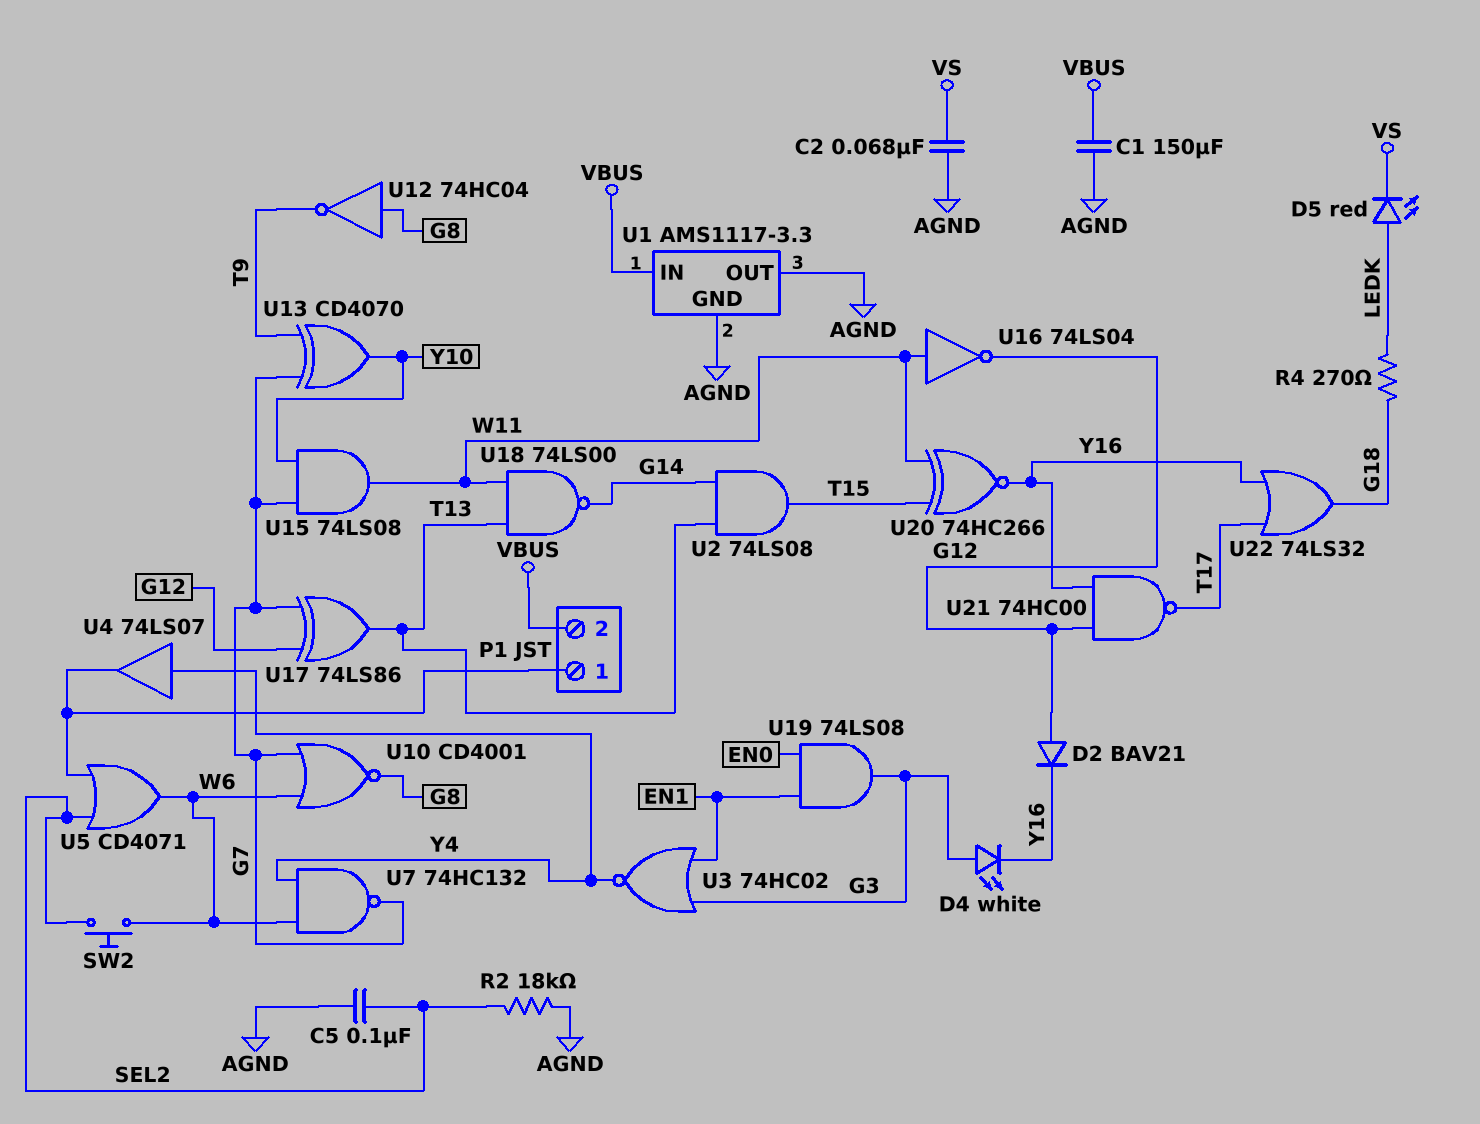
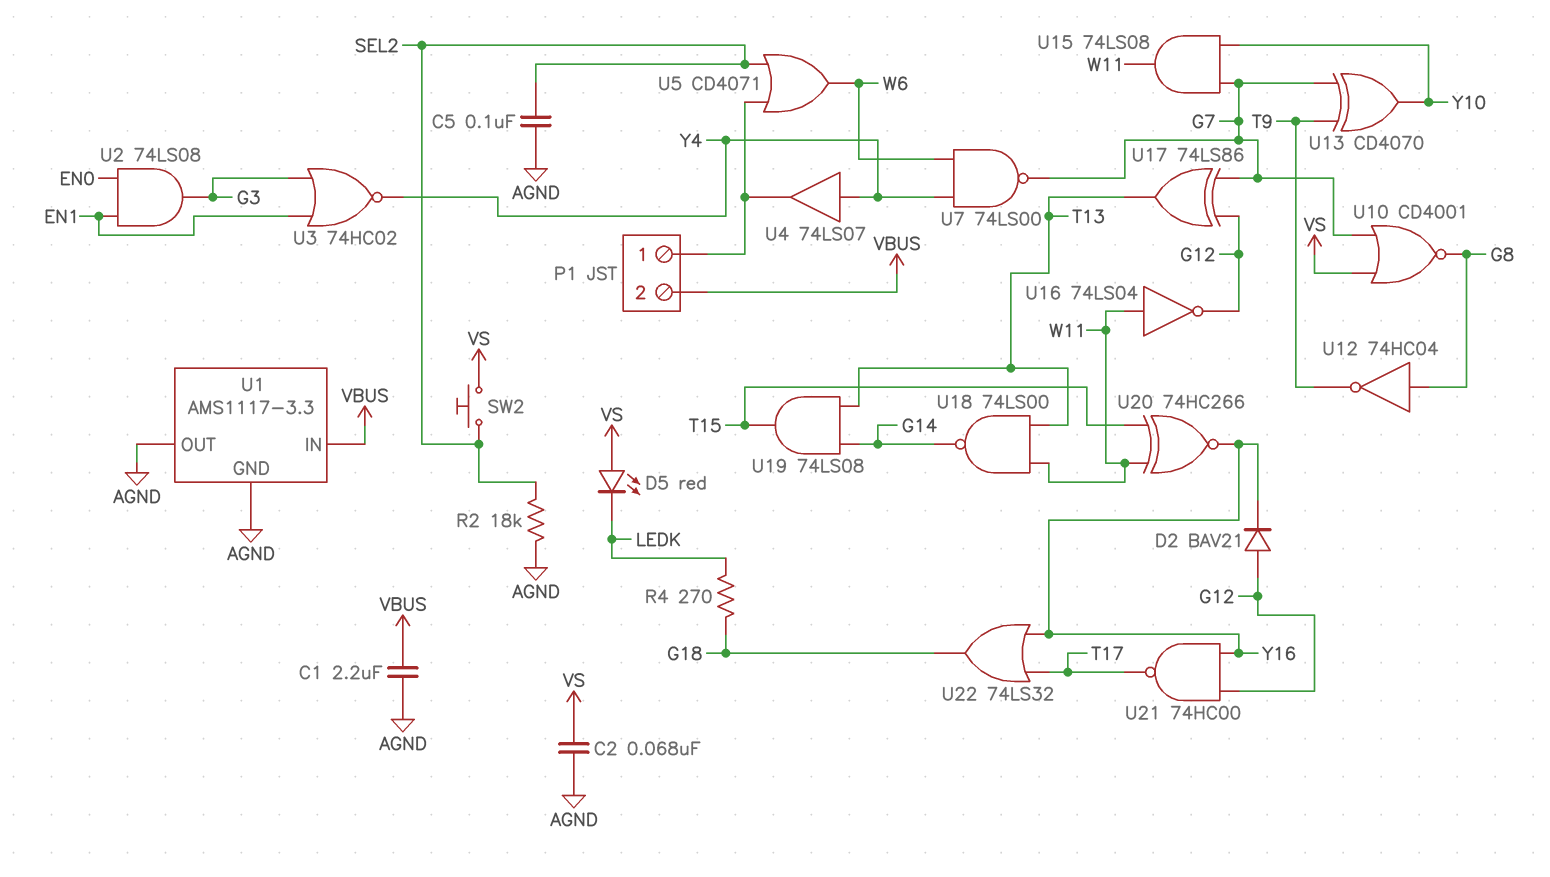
C1: 150uF (AGND, VBUS) -> 2.2uF (AGND, VBUS)
D4: LED white (A G3, K Y16) -> none
D5: LED red (A LEDK, K VS) -> LED red (A VS, K LEDK)
SW2: button (SEL2, W6) -> button (SEL2, VS)
U2: AND 74LS08 (in G14, in T13, out T15) -> AND 74LS08 (in EN0, in EN1, out G3)
U7: NAND 74HC132 (in W6, in Y4, out G7) -> NAND 74LS00 (in W6, in Y4, out G7)
U10: NOR CD4001 (in G7, in W6, out G8) -> NOR CD4001 (in G7, in VS, out G8)
U19: AND 74LS08 (in EN0, in EN1, out G3) -> AND 74LS08 (in G14, in T13, out T15)

